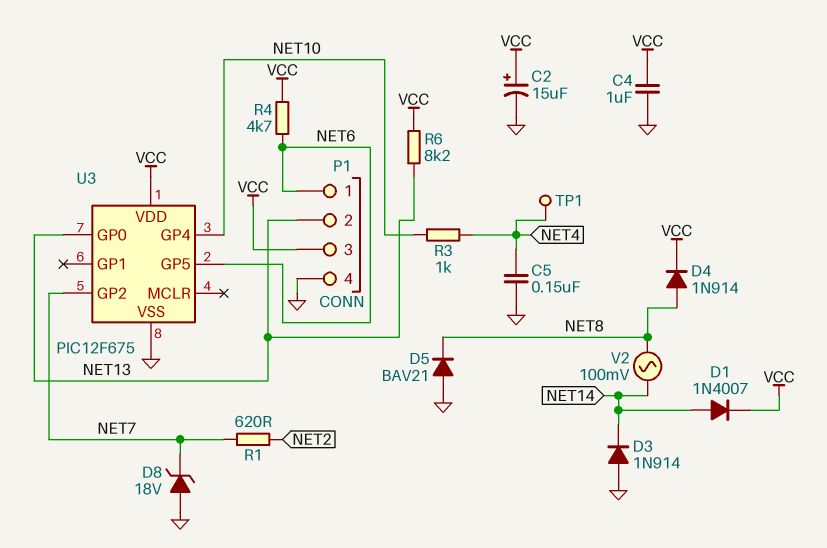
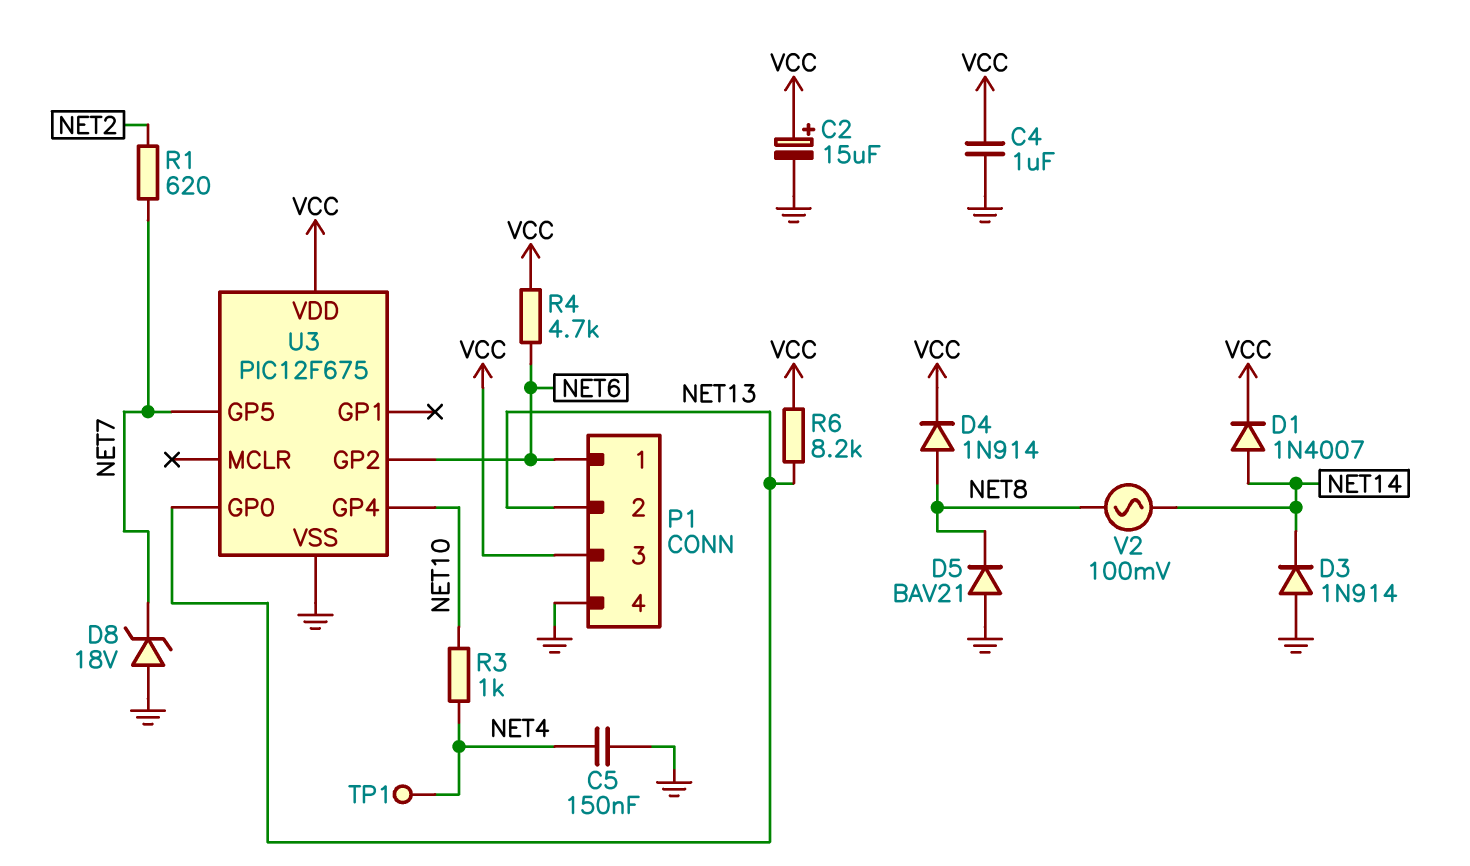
U3 pin GP2: NET7 -> NET6
U3 pin GP5: NET6 -> NET7

